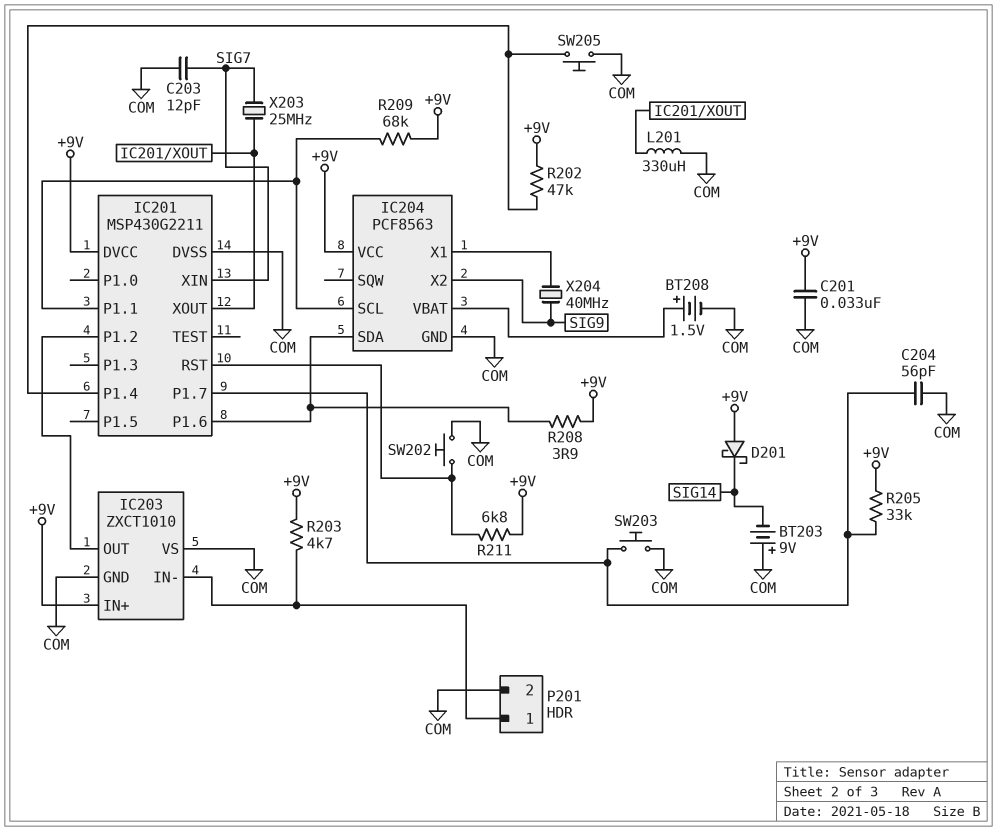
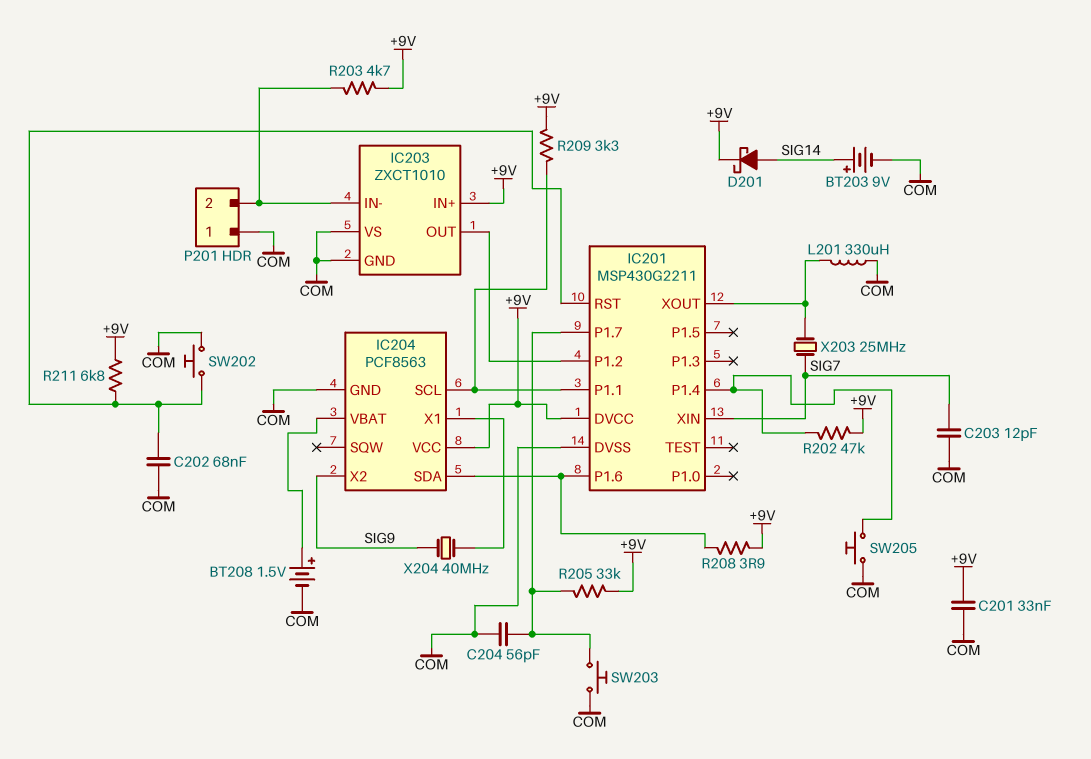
BT203: 9V (plus COM, minus SIG14) -> 9V (plus SIG14, minus COM)
C202: none -> 68nF (COM, IC201/RST)
D201: schottky (A +9V, K SIG14) -> schottky (A SIG14, K +9V)
P201 pin 1: IC203/IN- -> COM
P201 pin 2: COM -> IC203/IN-
R209: 68k (+9V, IC201/P1.1) -> 3.3k (+9V, IC201/P1.1)

